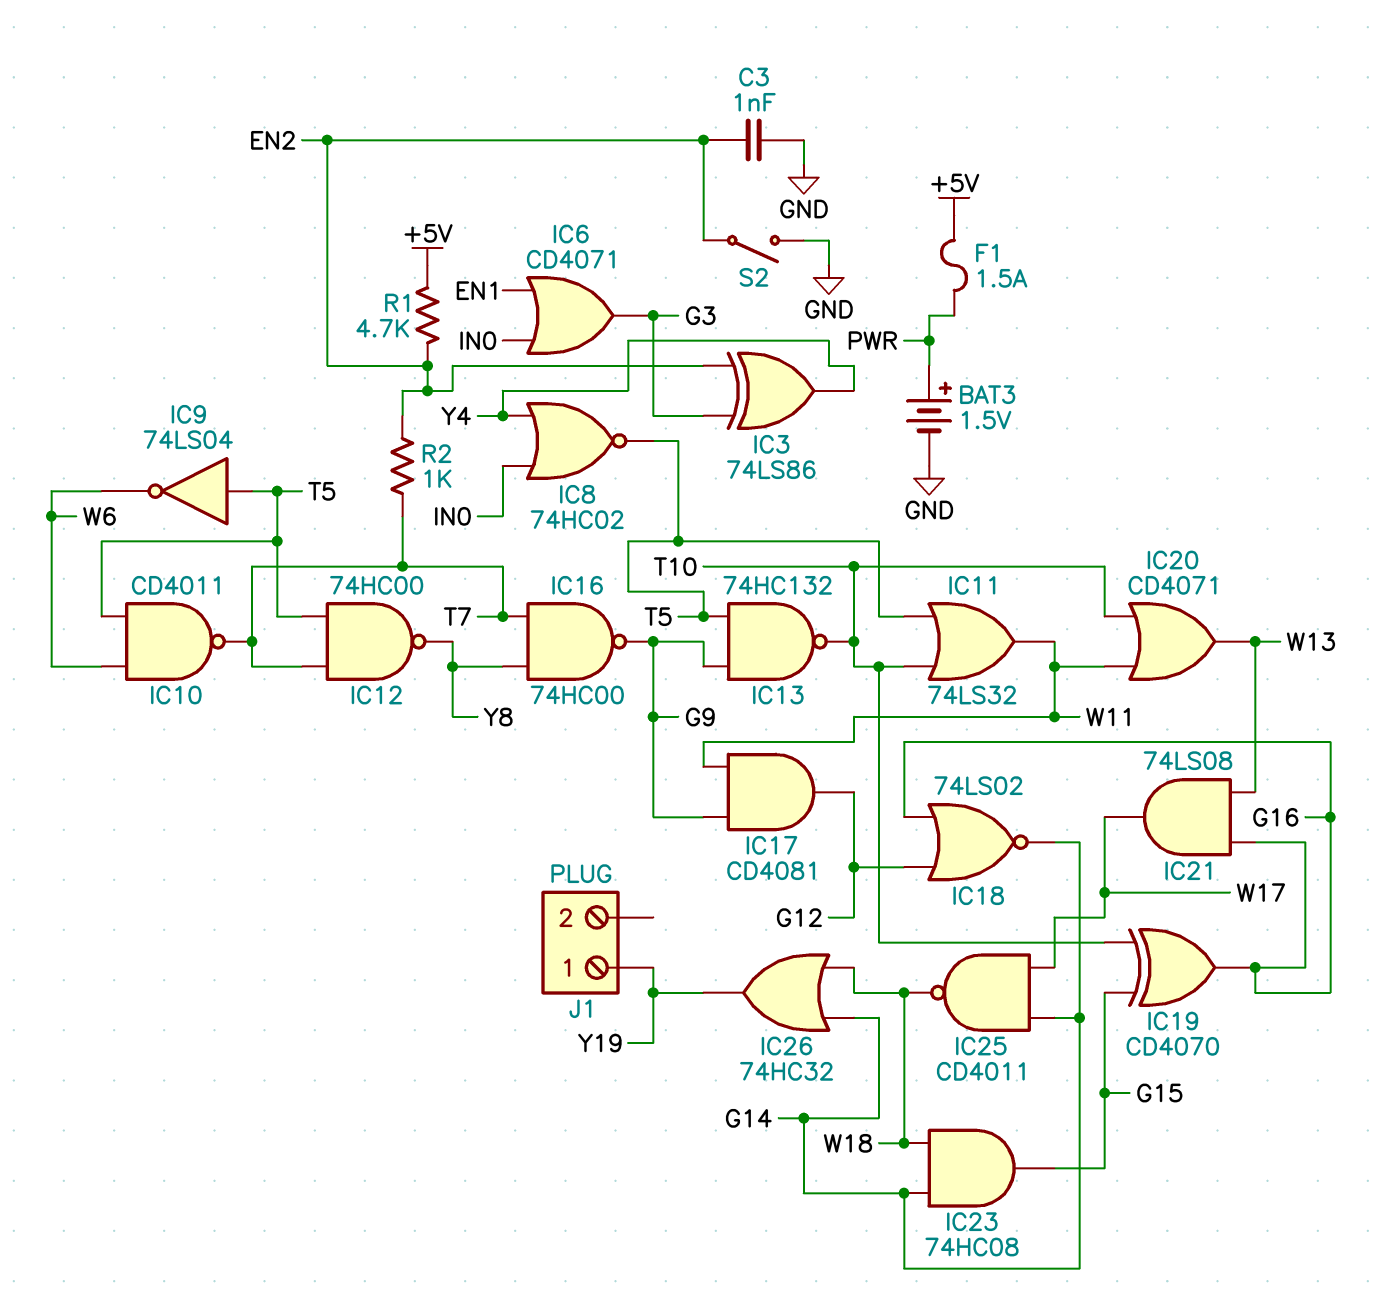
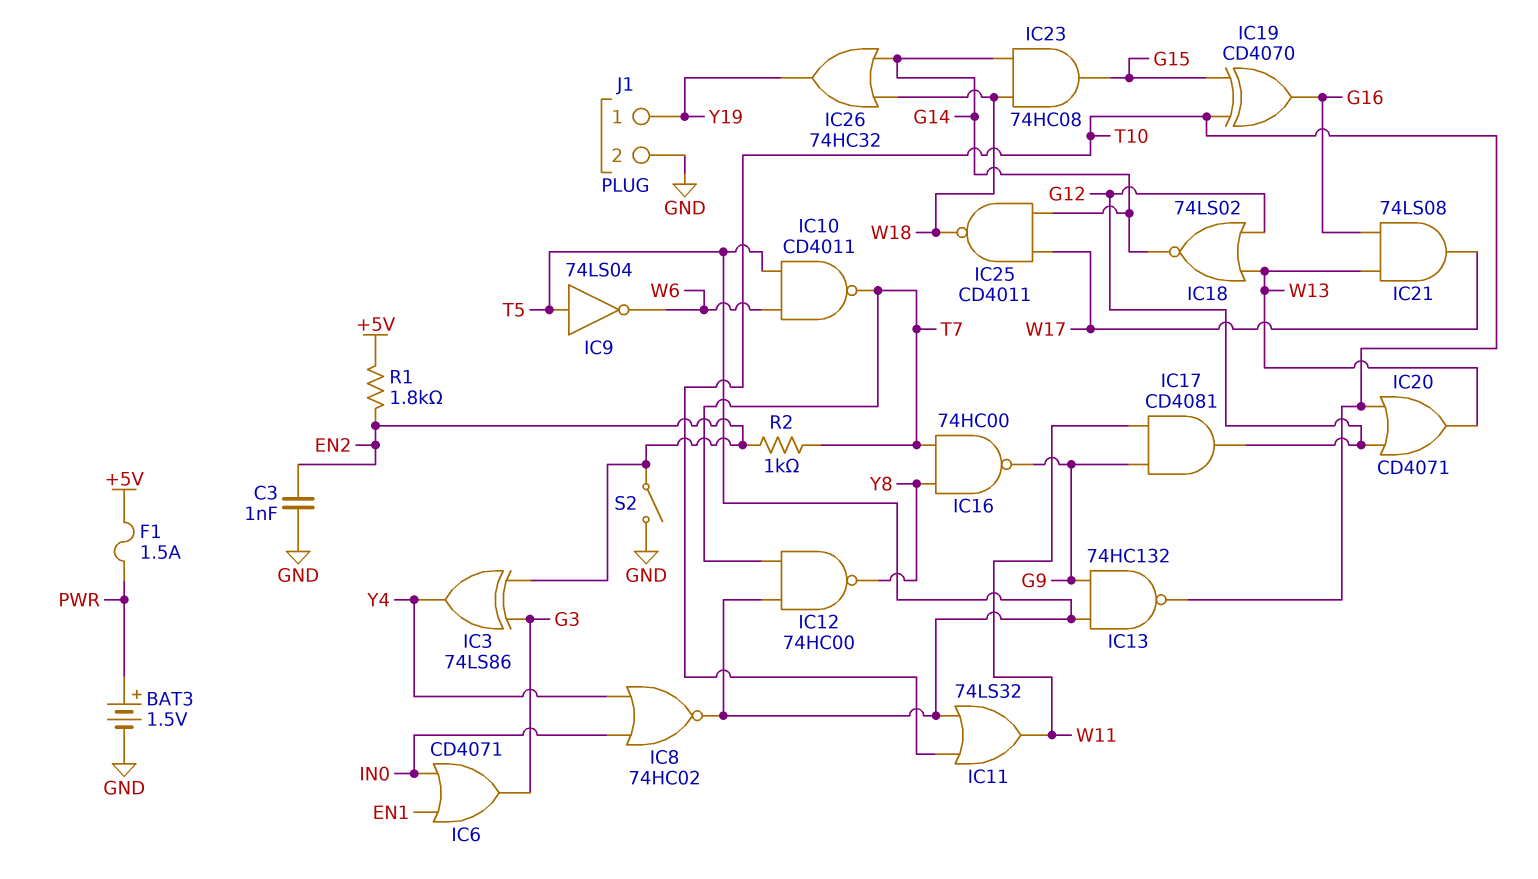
IC18: NOR 74LS02 (in G12, in G16, out G14) -> NOR 74LS02 (in G12, in W13, out G14)
IC20: OR CD4071 (in T10, in W11, out W13) -> OR CD4071 (in G12, in T10, out W13)
J1 pin 2: none -> GND
R1: 4.7k (+5V, EN2) -> 1.8k (+5V, EN2)

